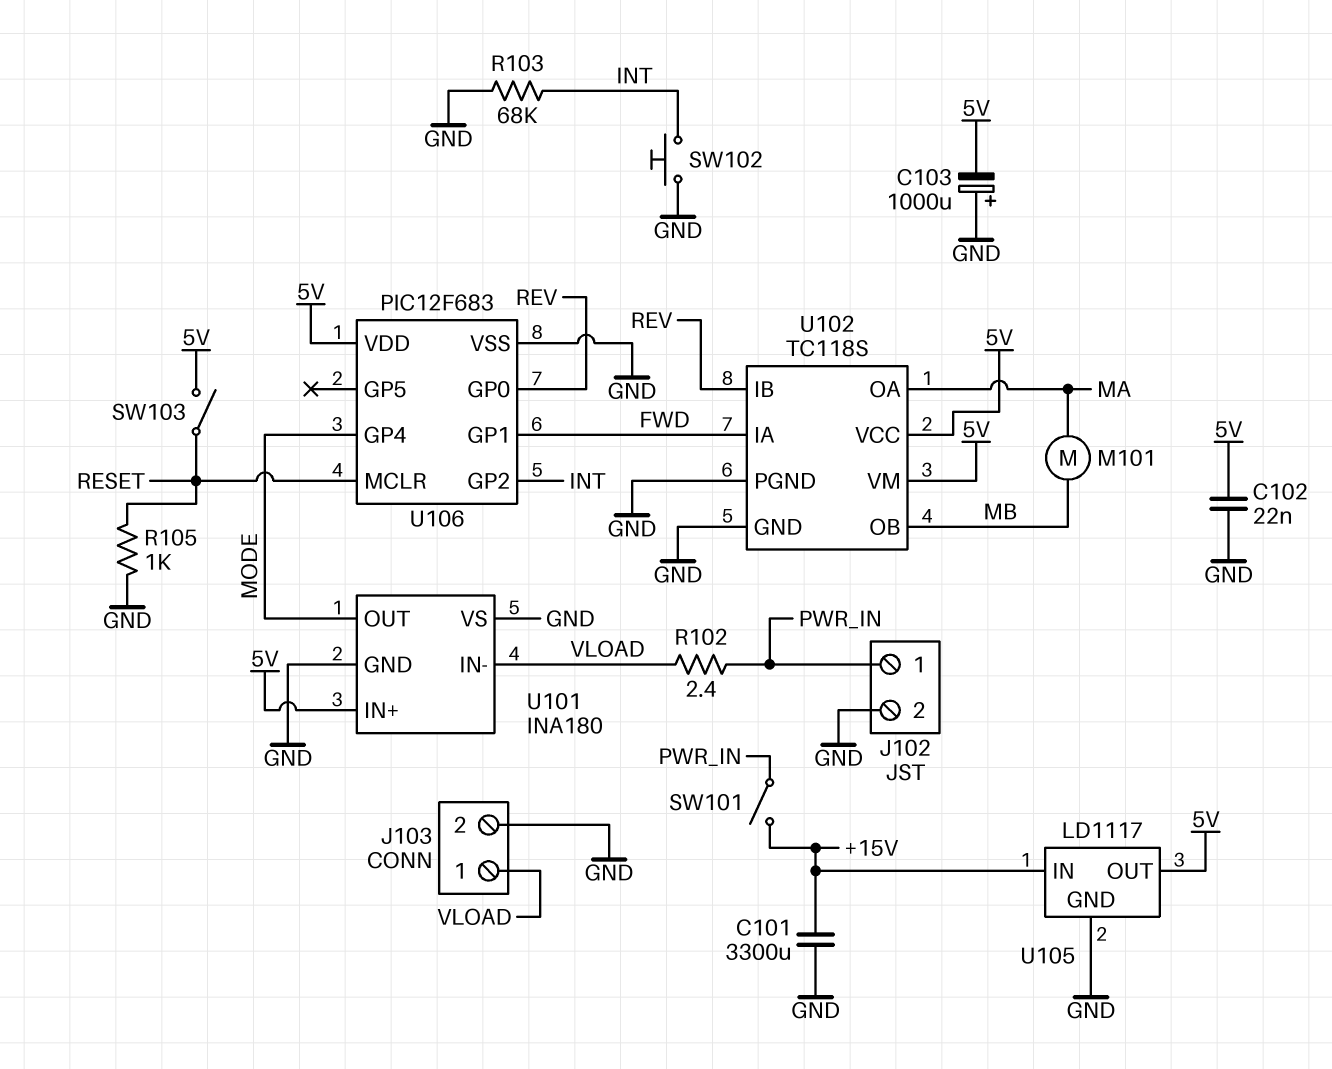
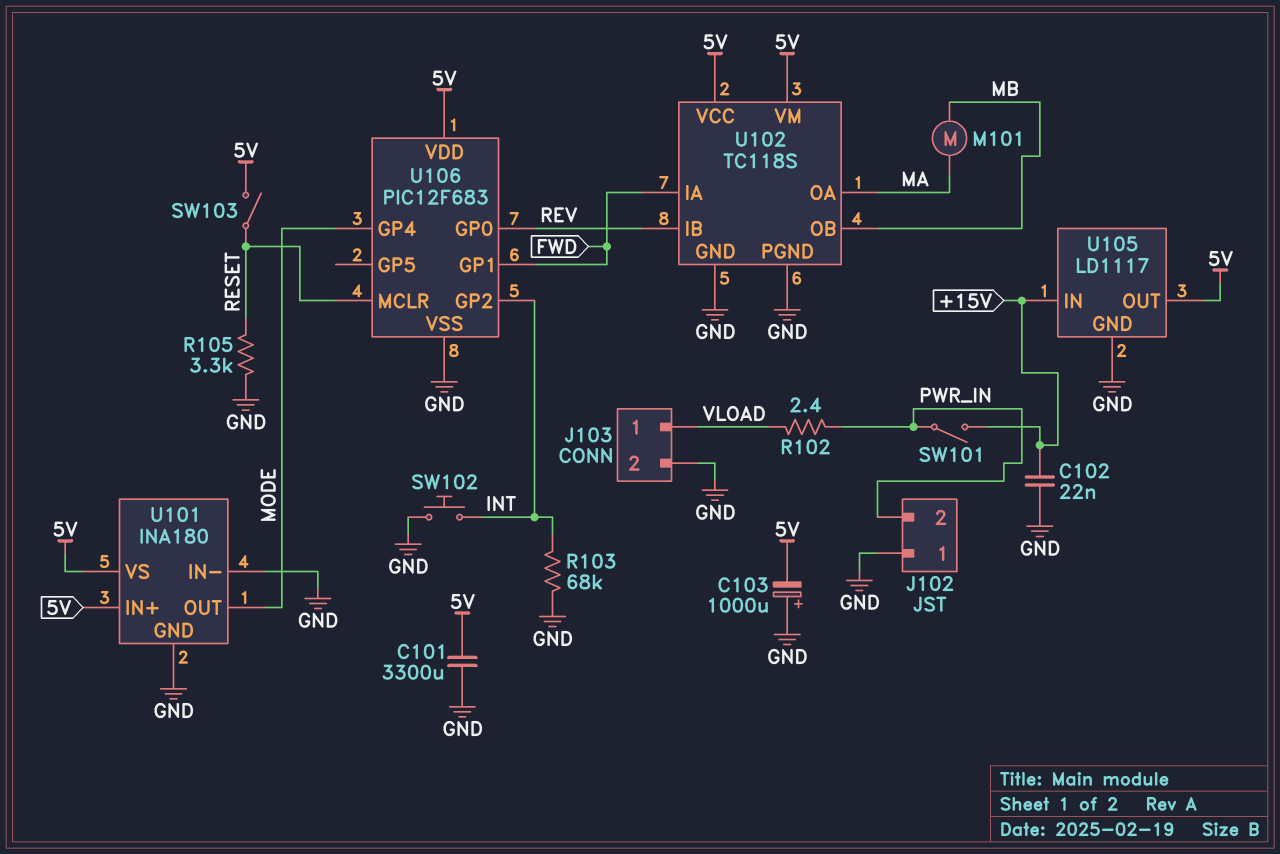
C101: 3300uF (+15V, GND) -> 3300uF (5V, GND)
C102: 22nF (5V, GND) -> 22nF (+15V, GND)
J102 pin 1: PWR_IN -> GND
J102 pin 2: GND -> PWR_IN
R105: 1k (GND, RESET) -> 3.3k (GND, RESET)
U101 pin IN-: VLOAD -> GND
U101 pin VS: GND -> 5V

